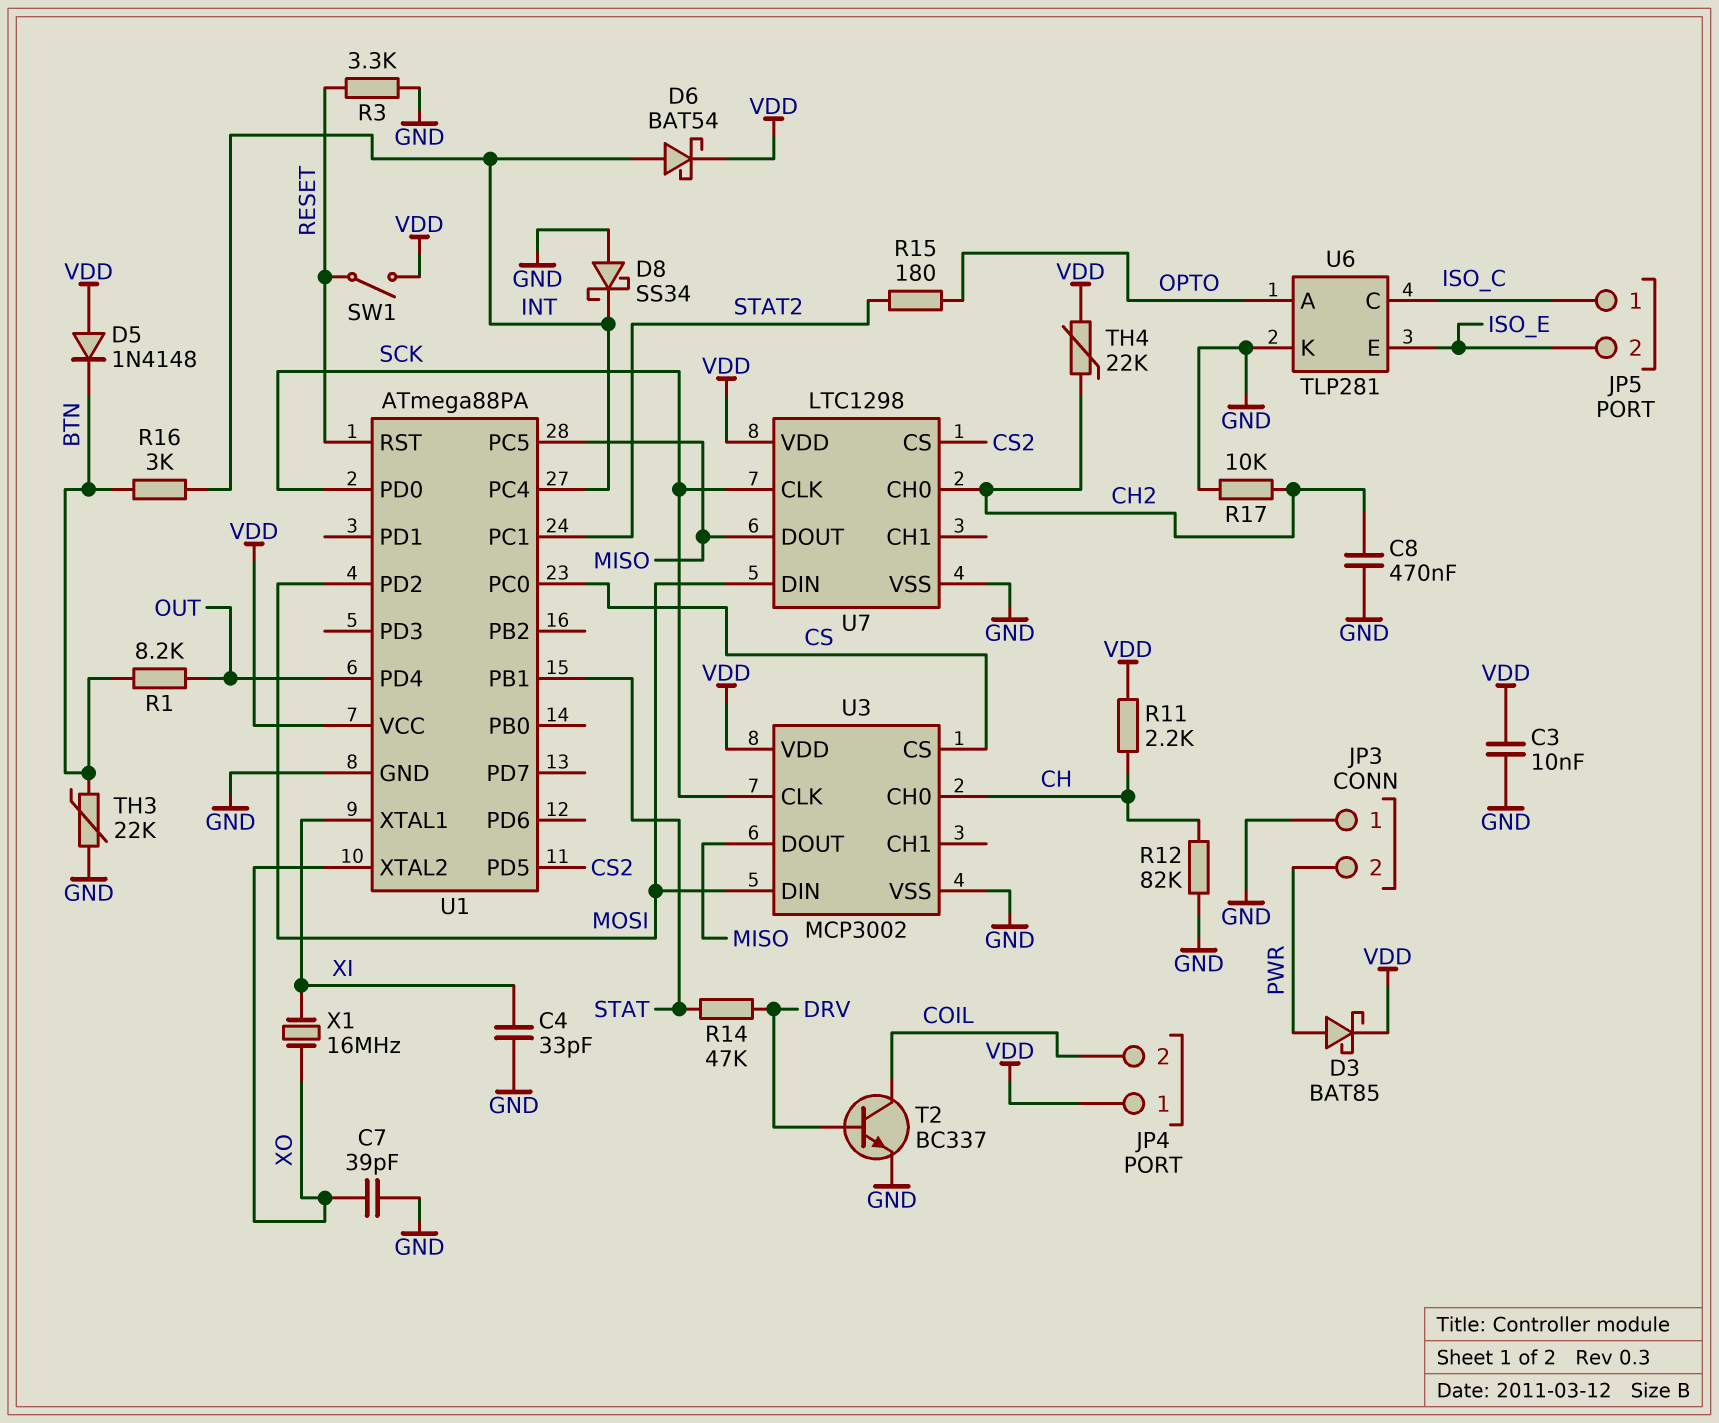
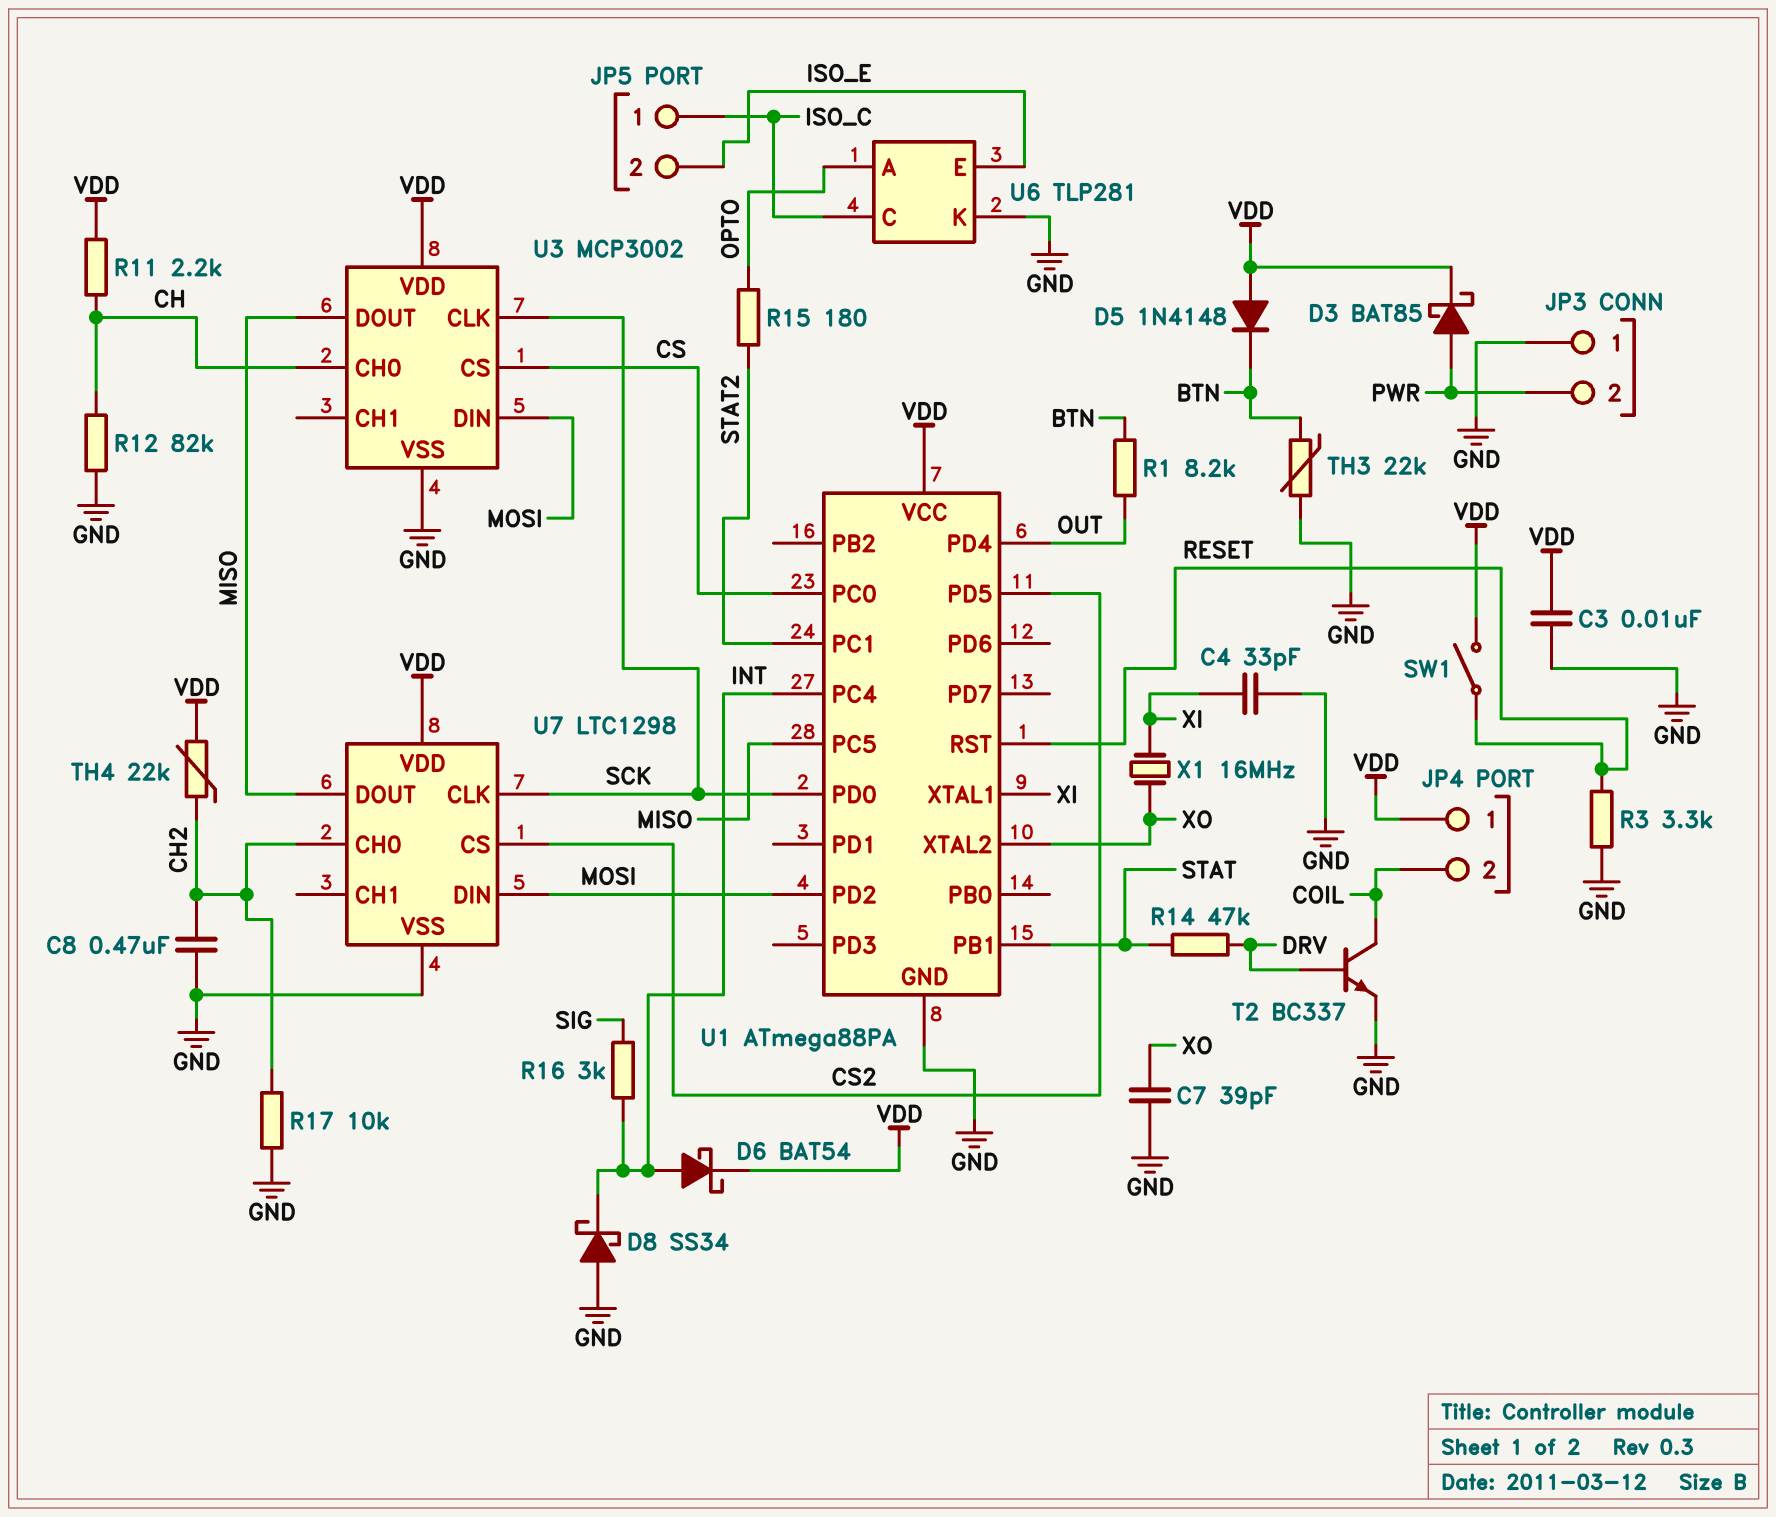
R16: 3k (BTN, INT) -> 3k (INT, SIG)

